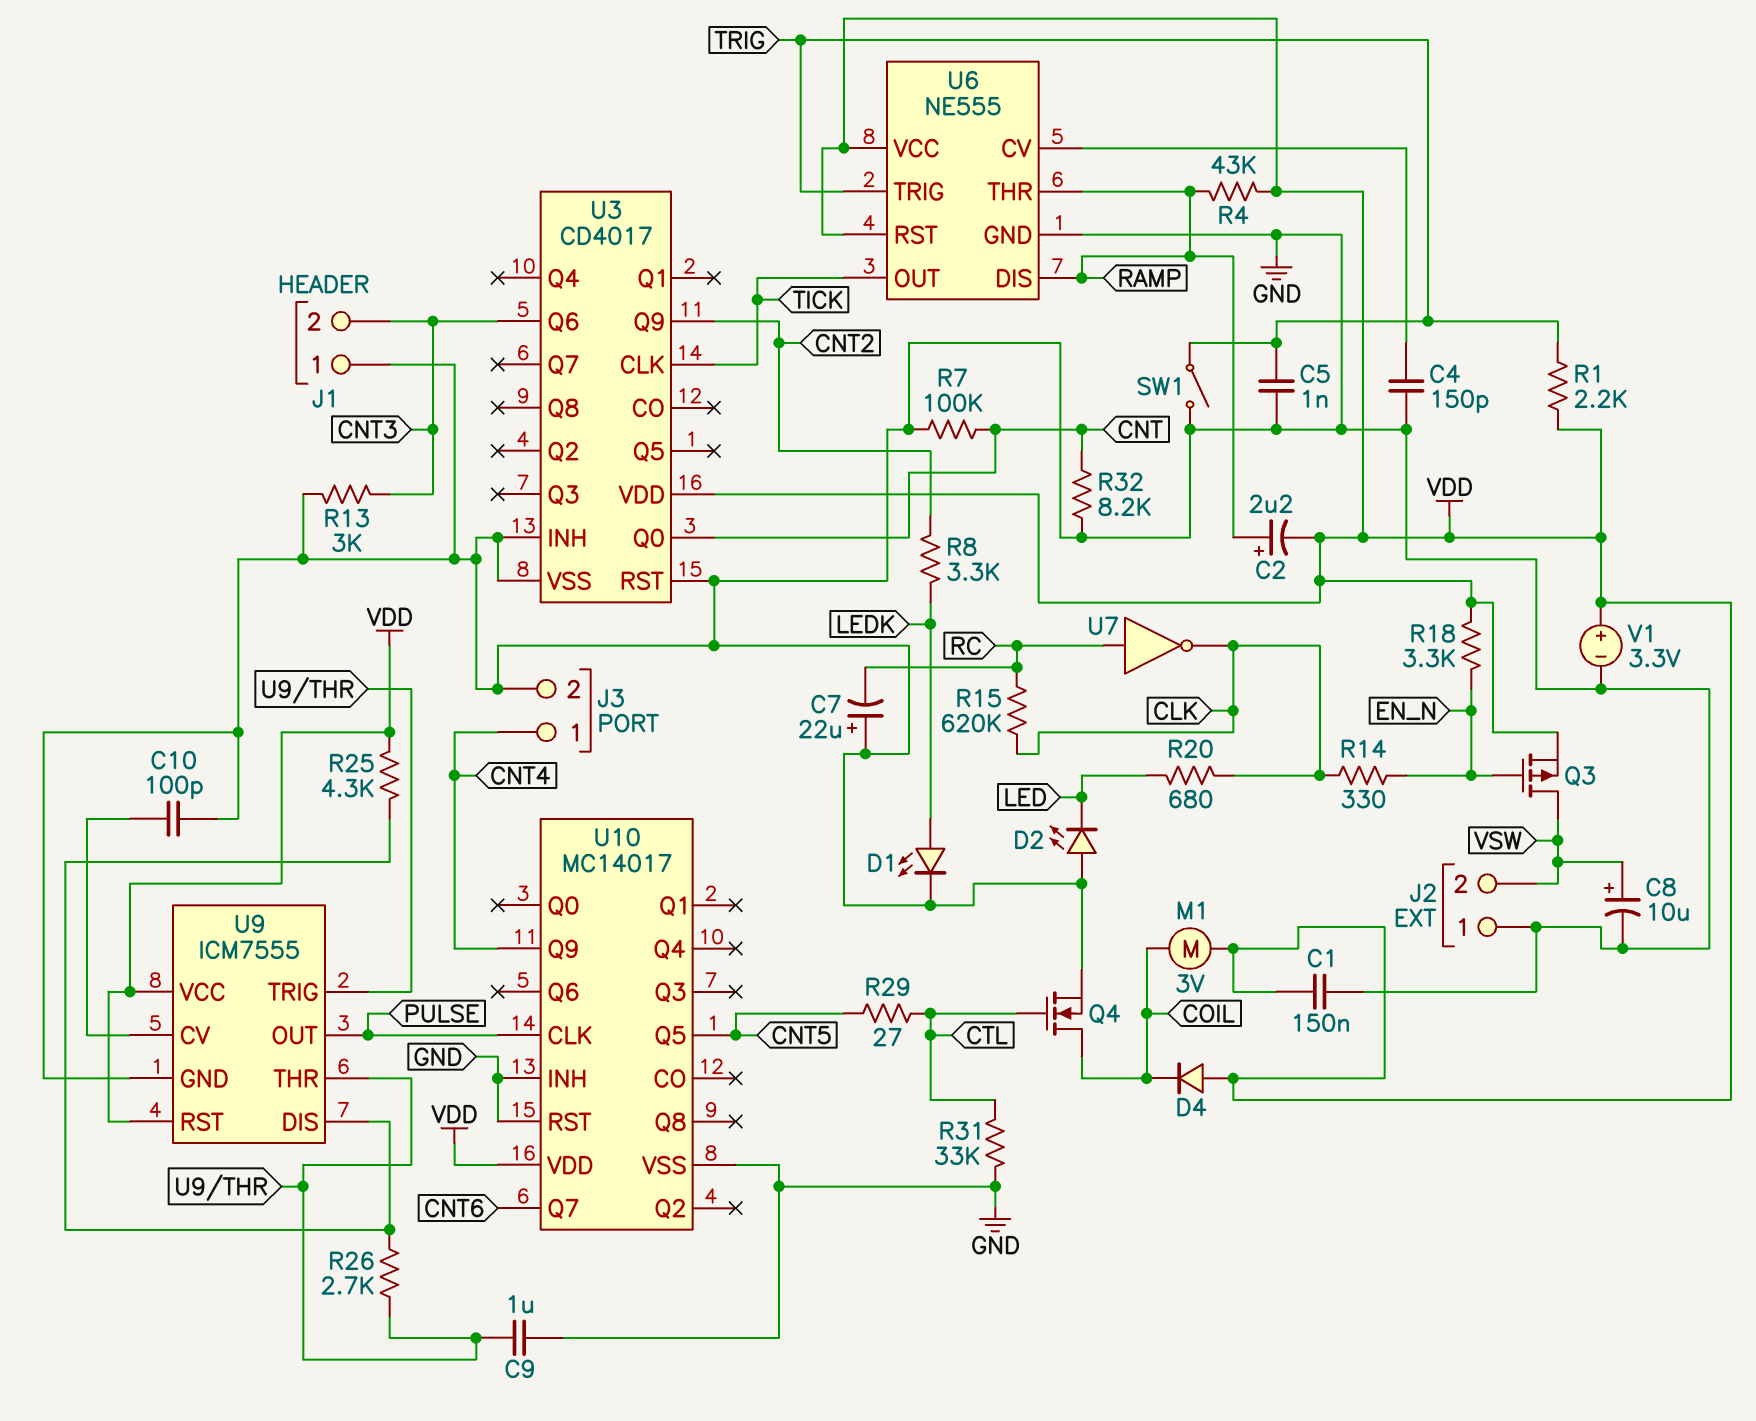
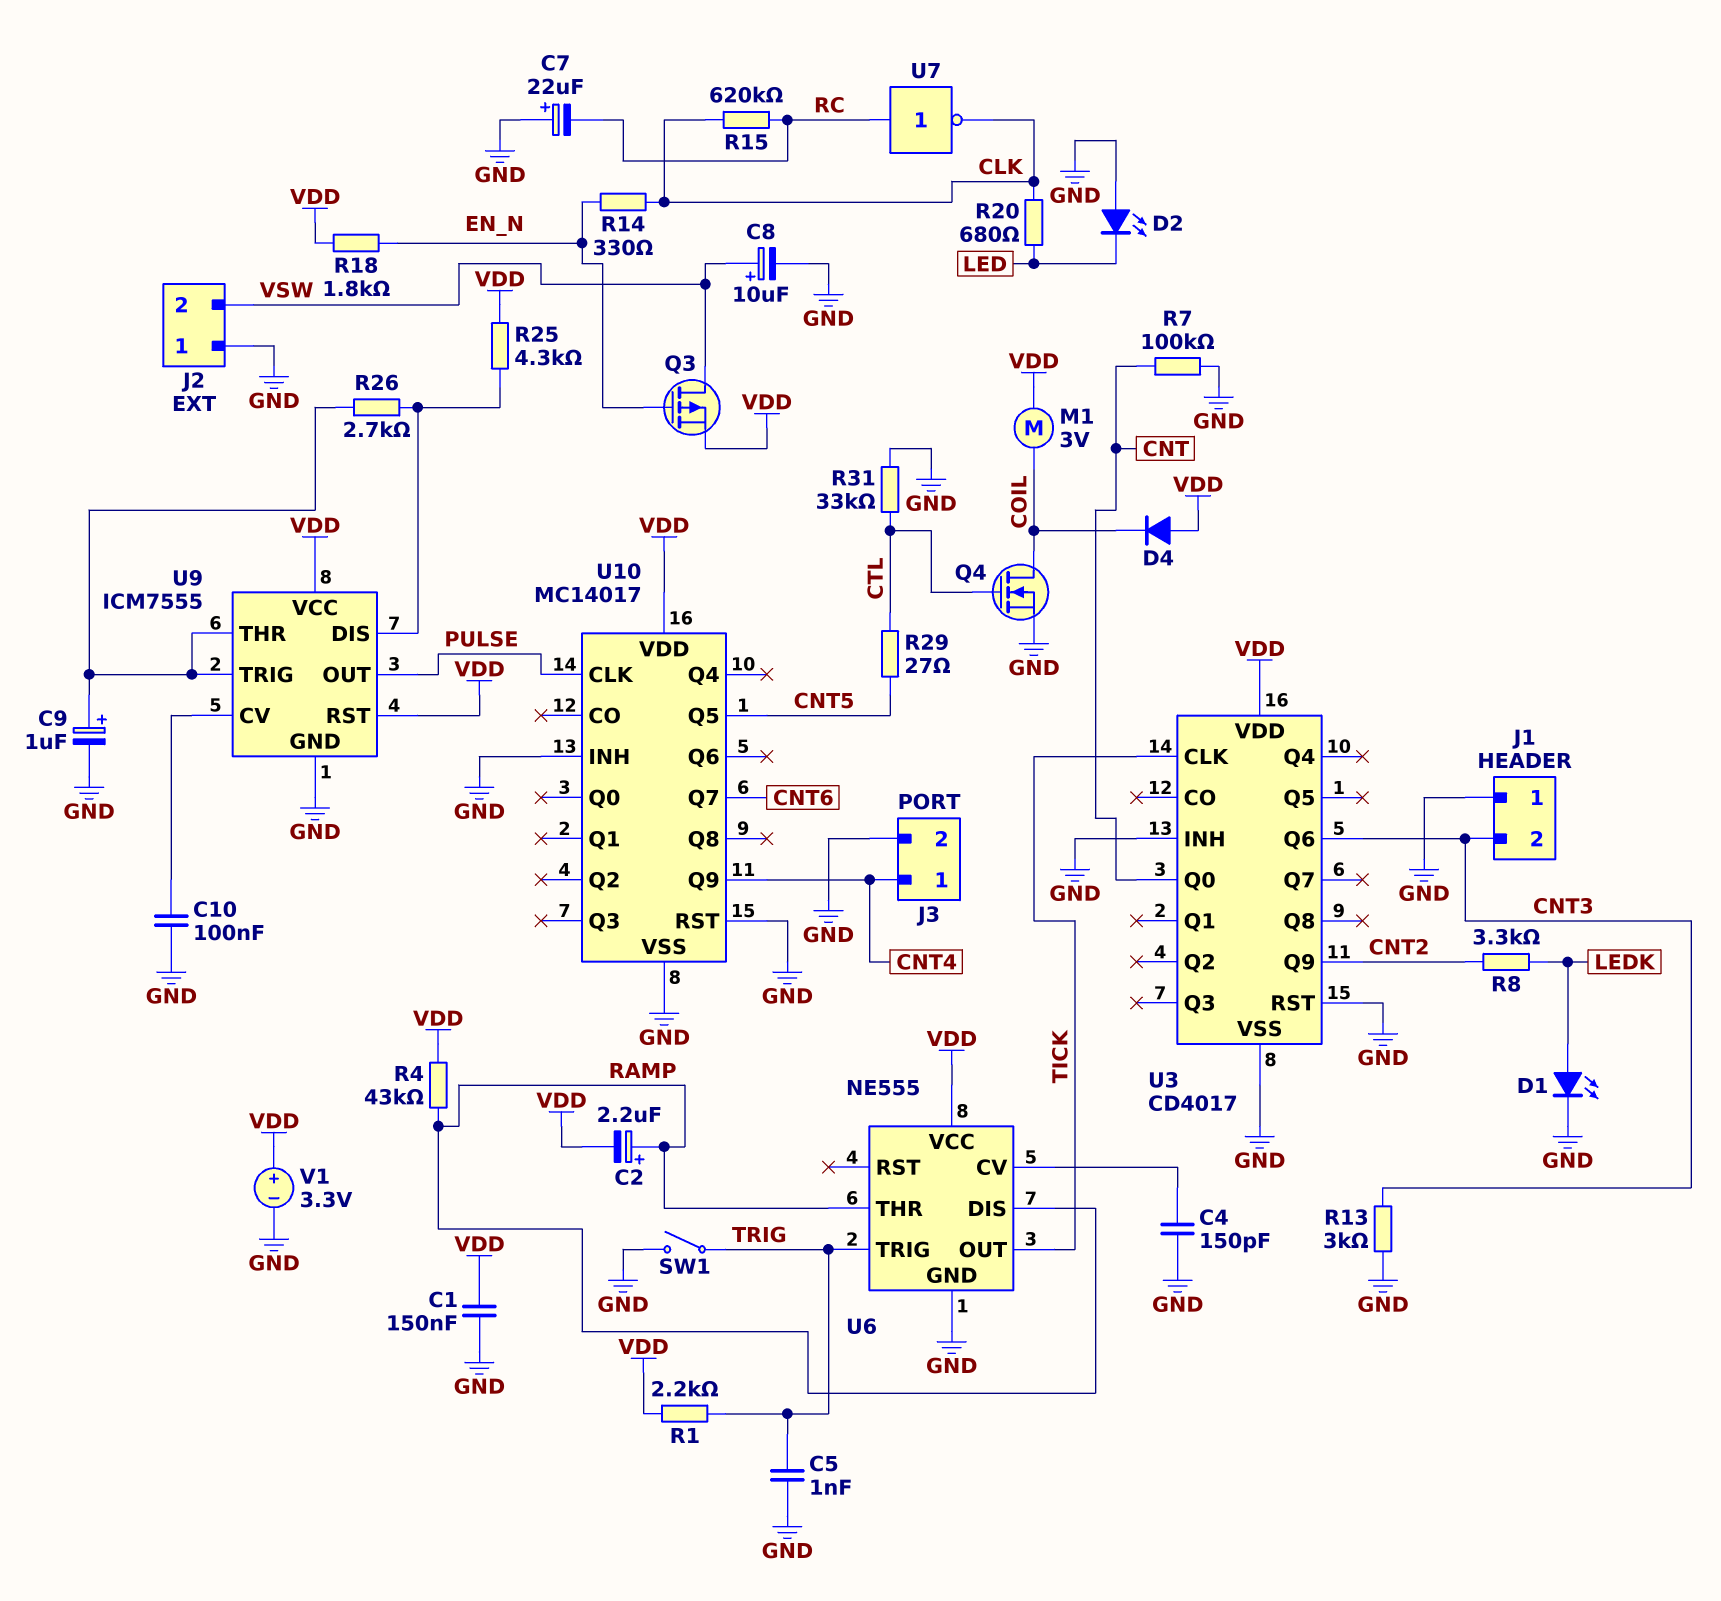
C9: 1uF (GND, U9/THR) -> 1uF (plus U9/THR, minus GND)
C10: 100pF (GND, U9/CV) -> 100nF (GND, U9/CV)
R18: 3.3k (EN_N, VDD) -> 1.8k (EN_N, VDD)
R32: 8.2k (CNT, GND) -> none
U6 pin RST: VDD -> none

